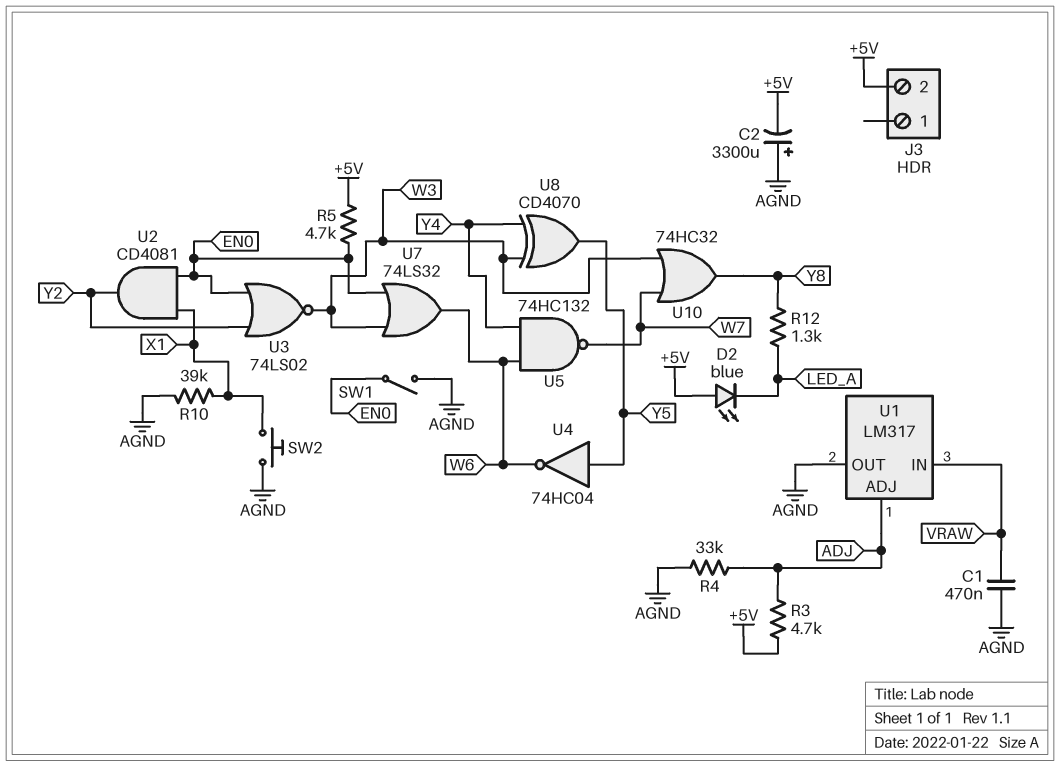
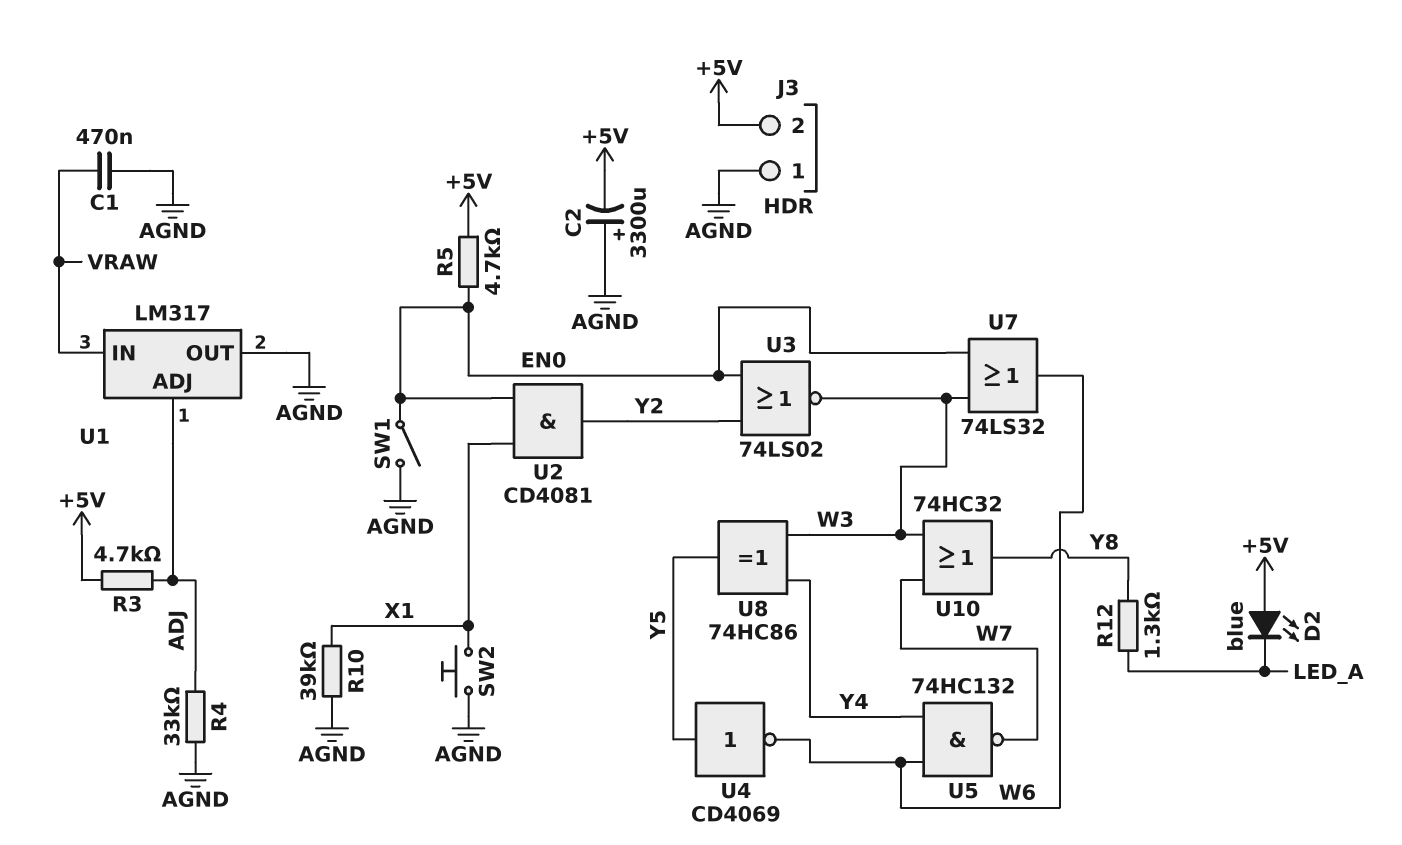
J3 pin 1: none -> AGND
U4: NOT 74HC04 (in Y5, out W6) -> NOT CD4069 (in Y5, out W6)
U8: XOR CD4070 (in W3, in Y4, out Y5) -> XOR 74HC86 (in W3, in Y4, out Y5)

